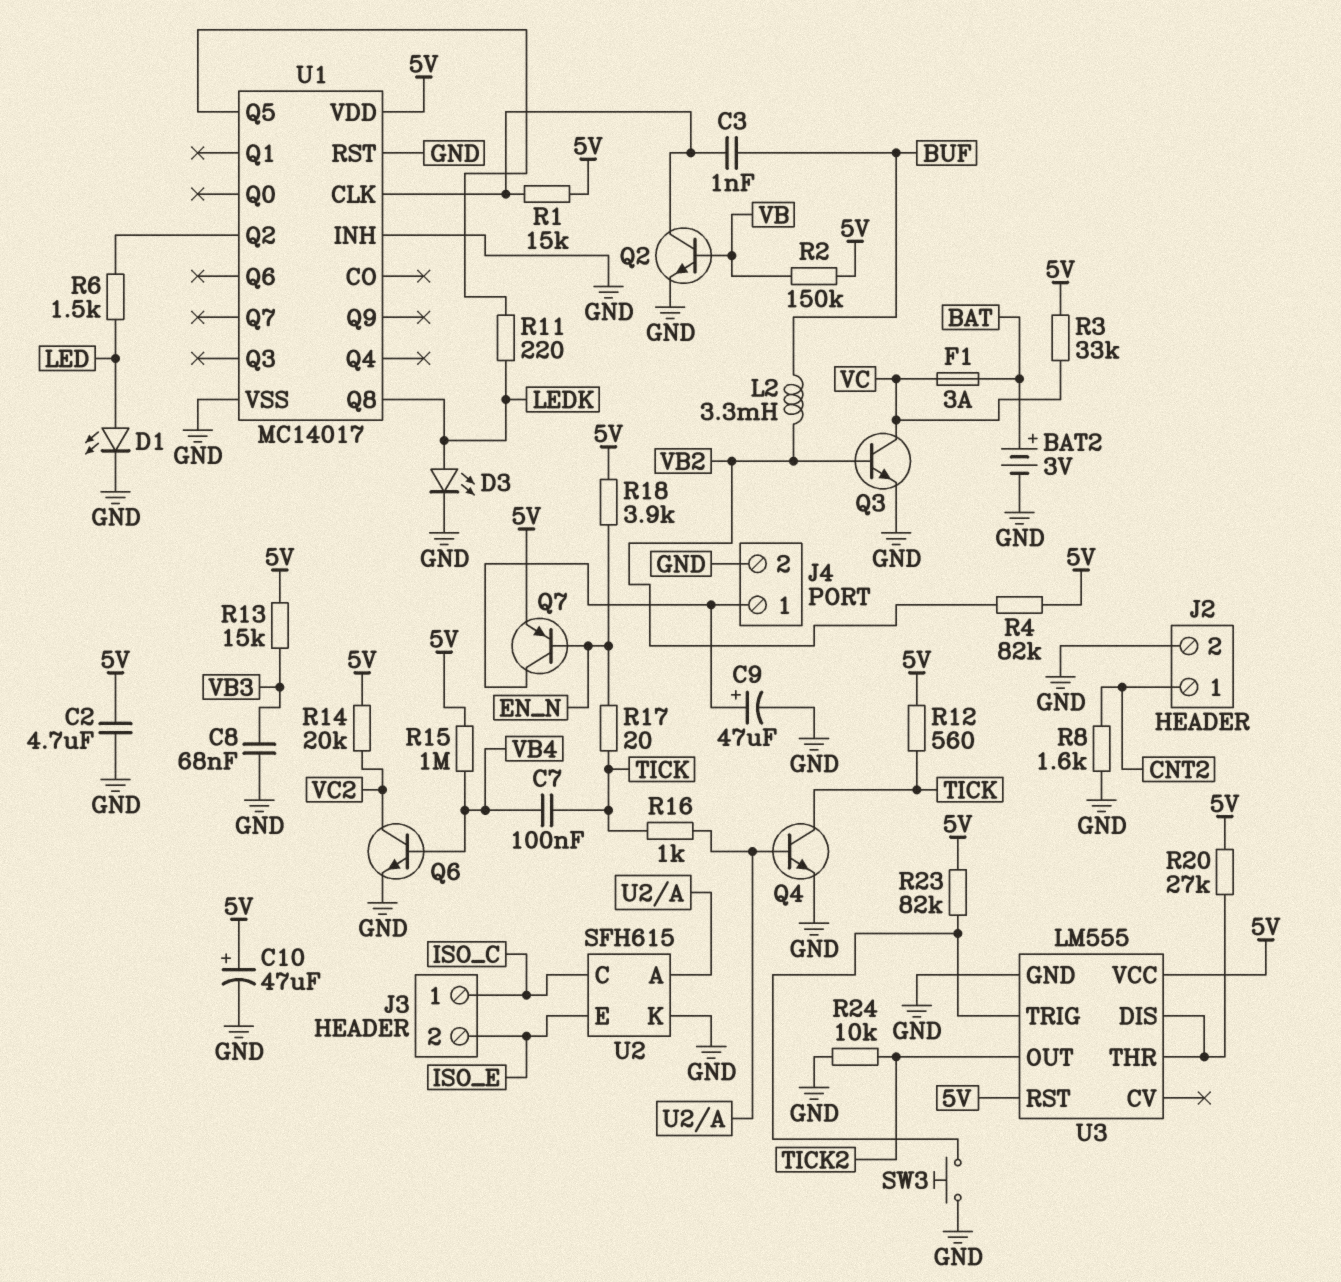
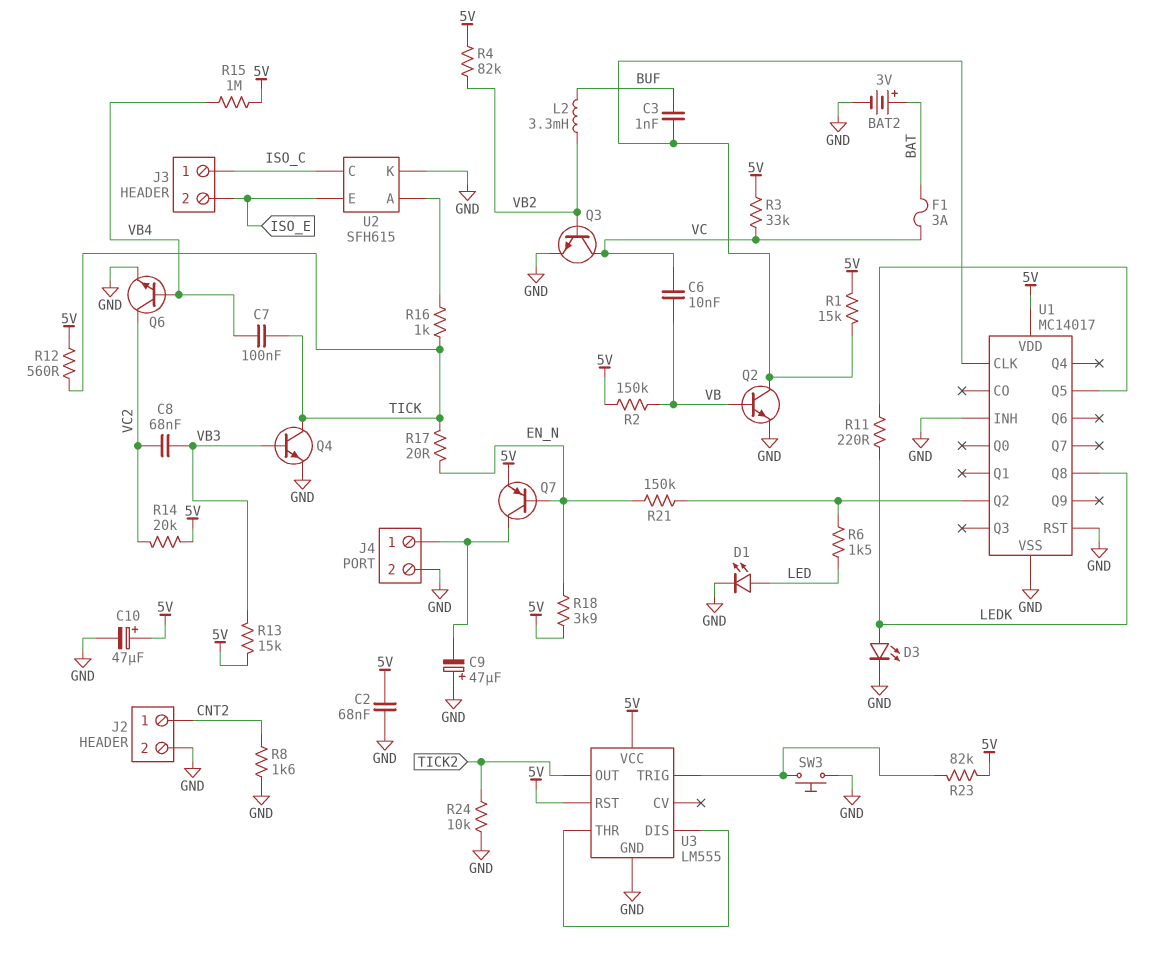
C2: 4.7uF (5V, GND) -> 68nF (5V, GND)
C6: none -> 10nF (VB, VC)
C8: 68nF (GND, VB3) -> 68nF (VB3, VC2)
C9: 47uF (plus J4/1, minus GND) -> 47uF (plus GND, minus J4/1)
Q4: NPN (B U2/A, C TICK, E GND) -> NPN (B VB3, C TICK, E GND)
R20: 27k (5V, U3/DIS) -> none
R21: none -> 150k (EN_N, U1/Q2)

